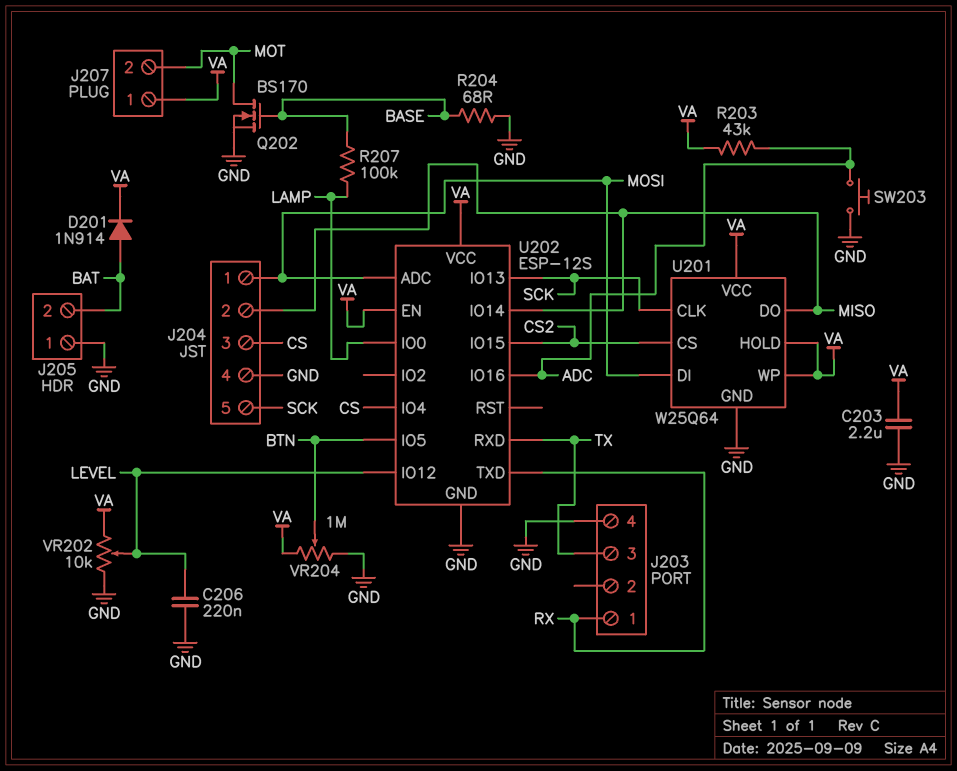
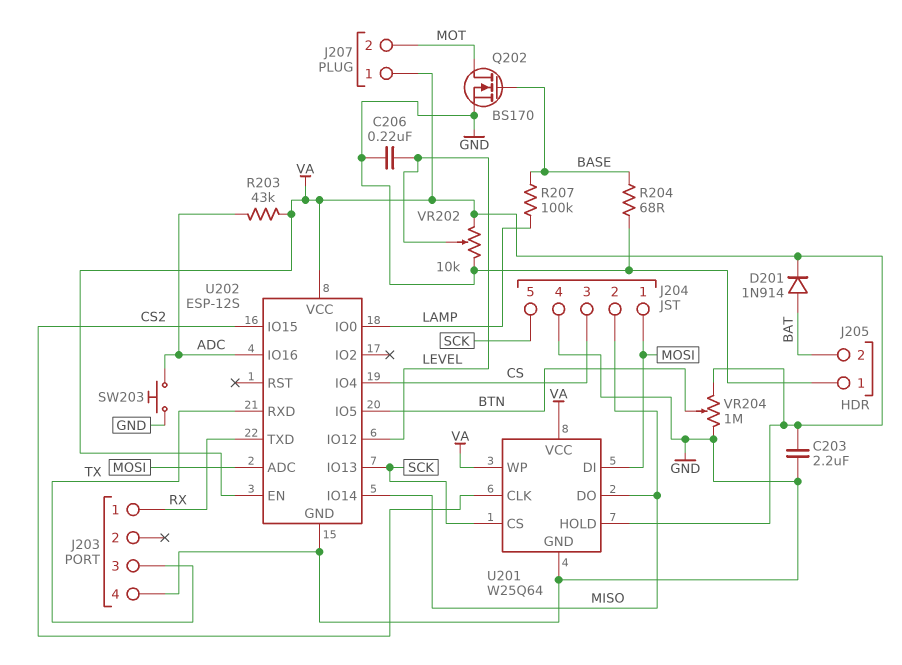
U201 pin CLK: SCK -> CS2
U201 pin CS: CS2 -> SCK

